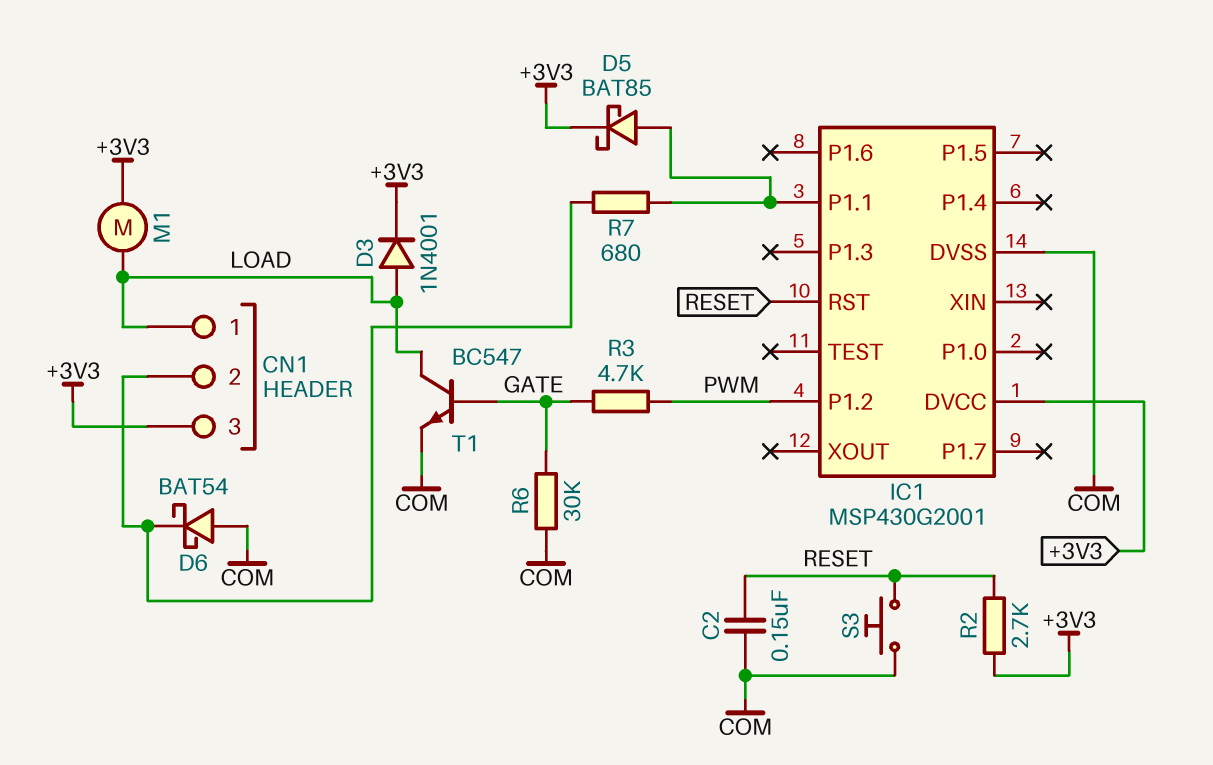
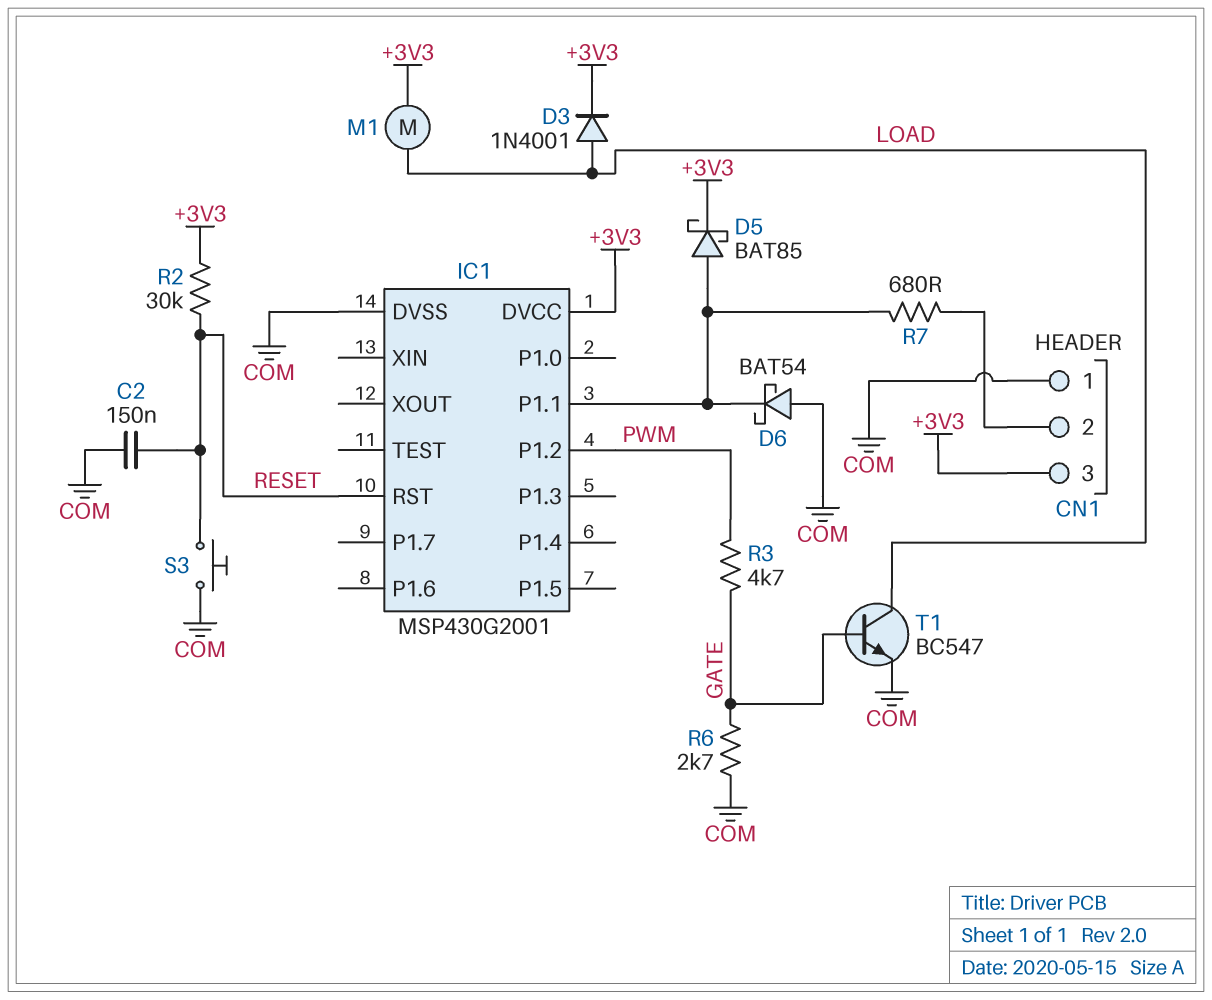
CN1 pin 1: LOAD -> COM
D6: schottky BAT54 (A COM, K CN1/2) -> schottky BAT54 (A COM, K IC1/P1.1)
R2: 2.7k (+3V3, RESET) -> 30k (+3V3, RESET)
R6: 30k (COM, GATE) -> 2.7k (COM, GATE)

